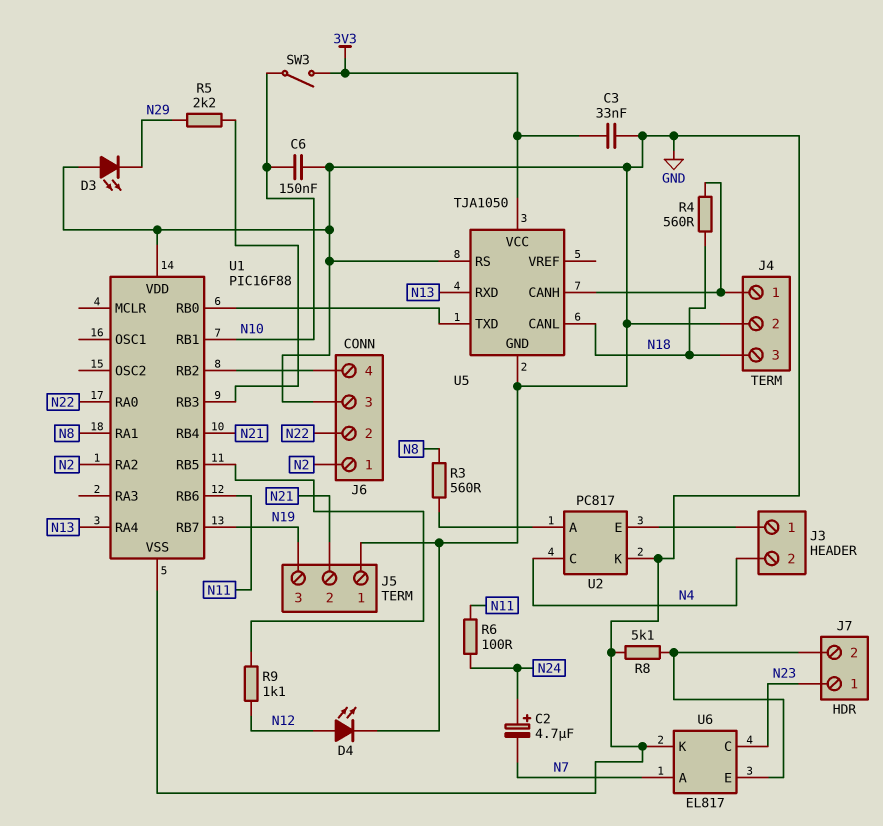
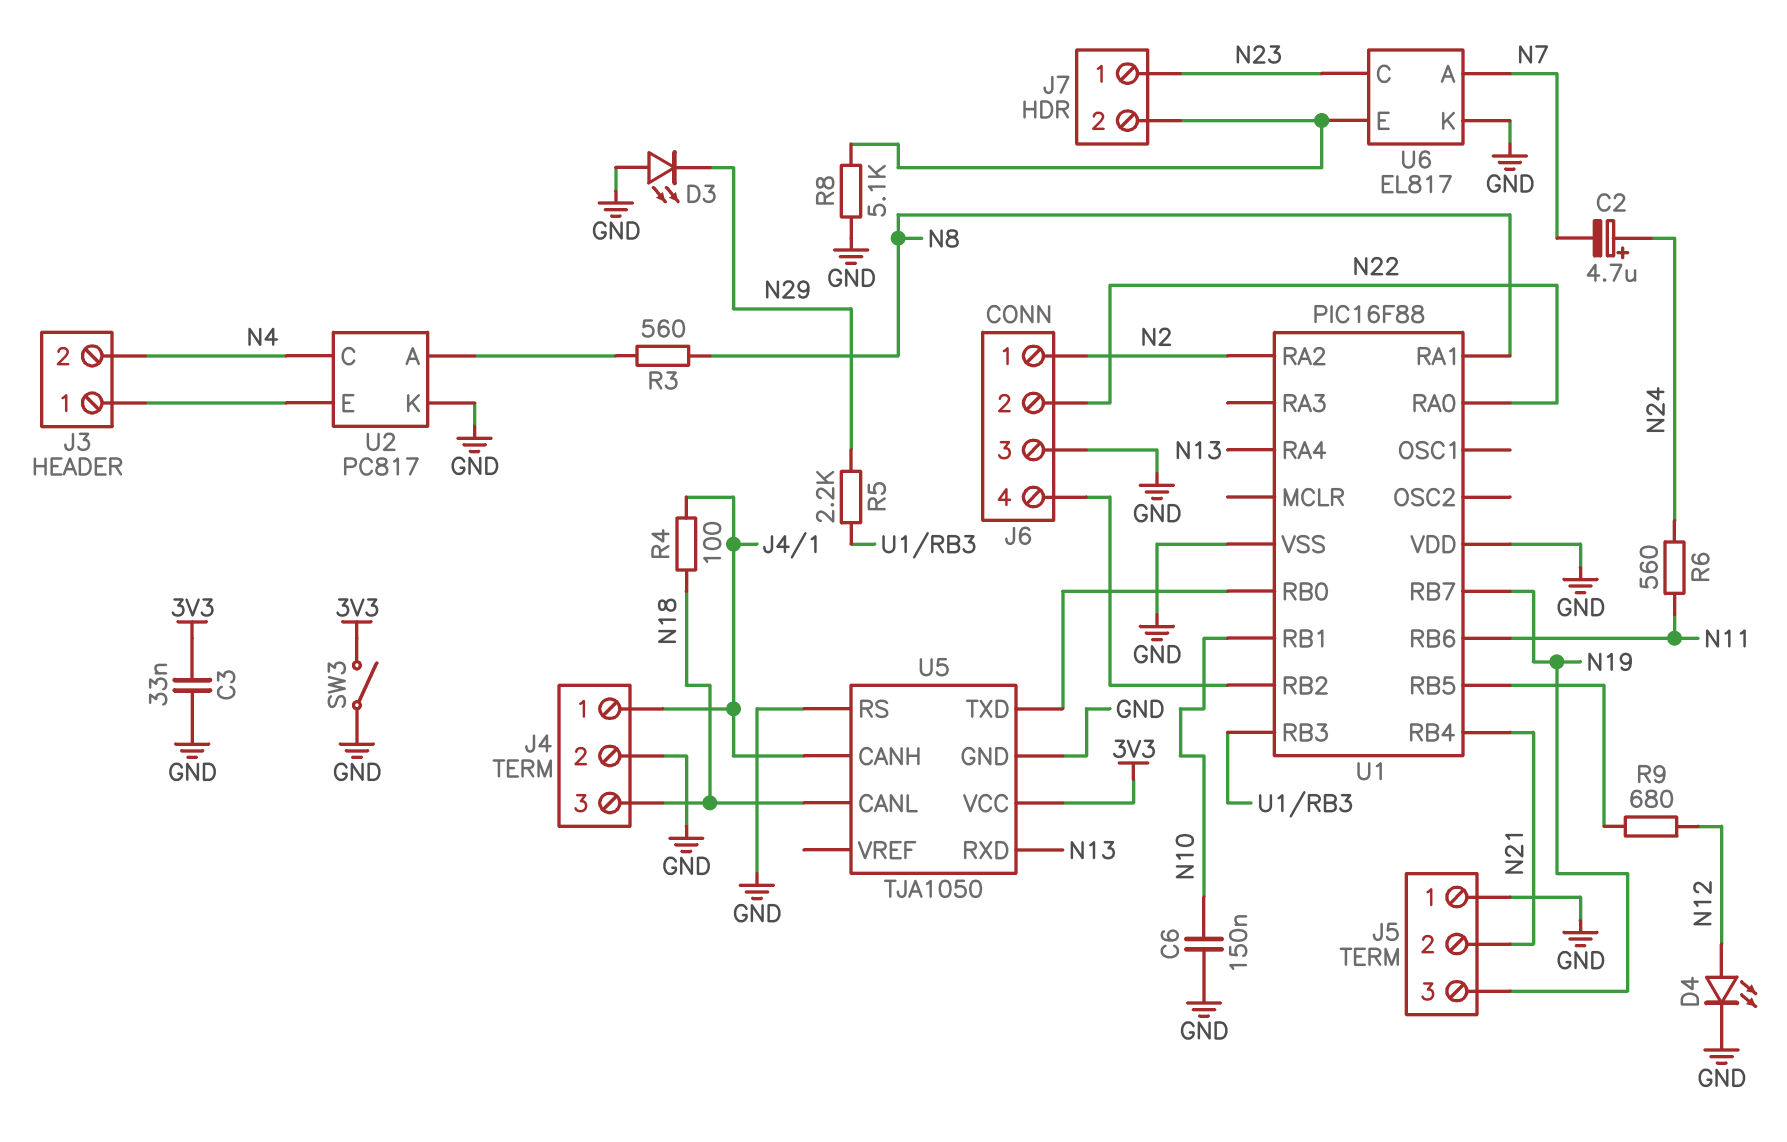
R4: 560 (J4/1, N18) -> 100 (J4/1, N18)
R6: 100 (N11, N24) -> 560 (N11, N24)
R9: 1.1k (N12, U1/RB5) -> 680 (N12, U1/RB5)
SW3: switch (3V3, N10) -> switch (3V3, GND)

